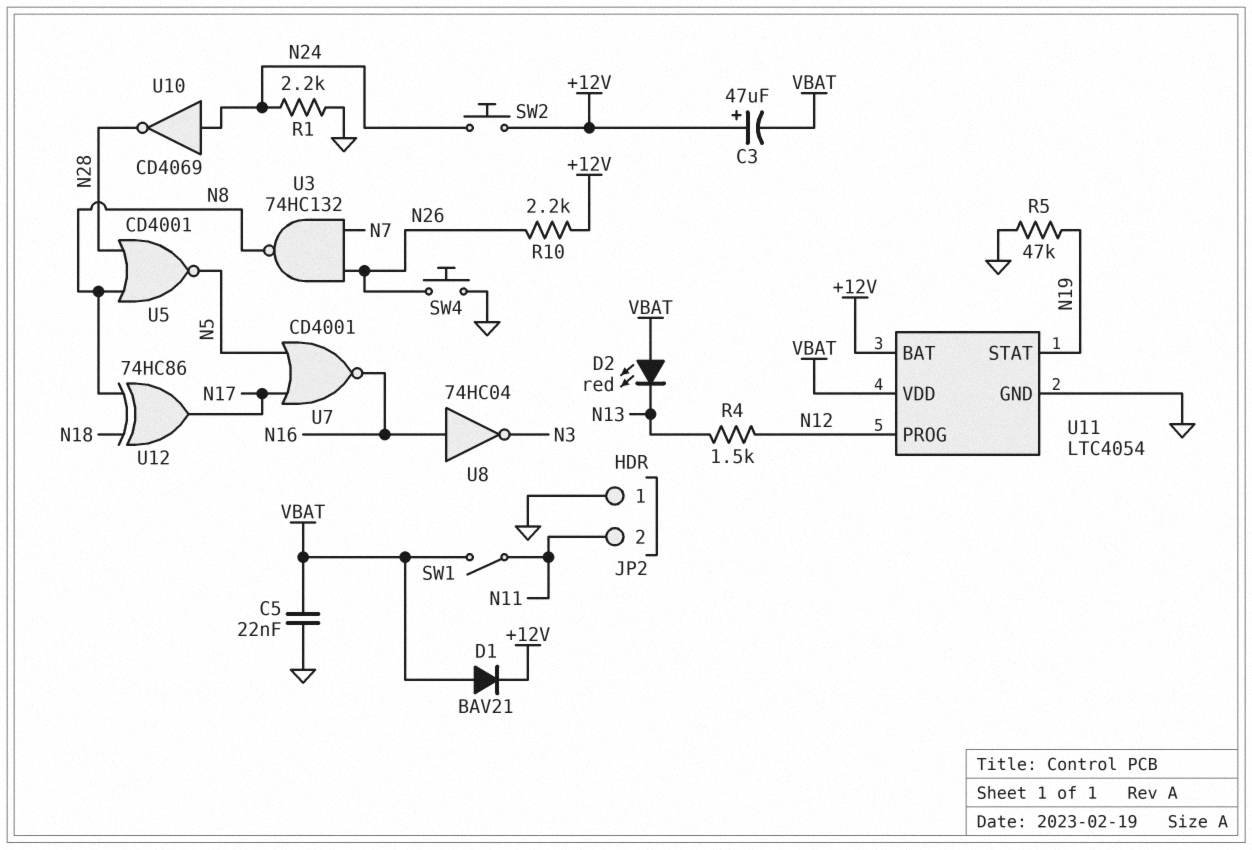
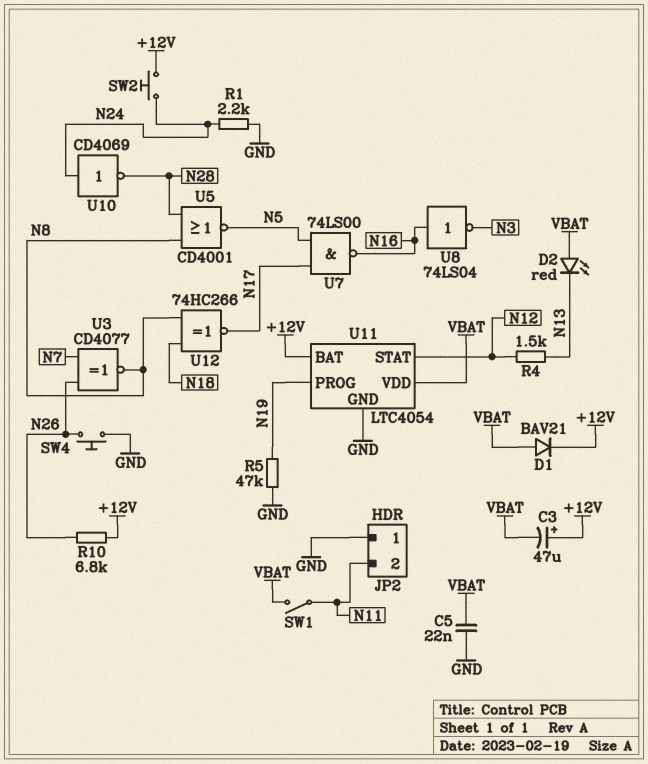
R10: 2.2k (+12V, N26) -> 6.8k (+12V, N26)
U3: NAND 74HC132 (in N7, in N26, out N8) -> XNOR CD4077 (in N7, in N26, out N8)
U7: NOR CD4001 (in N5, in N17, out N16) -> NAND 74LS00 (in N5, in N17, out N16)
U8: NOT 74HC04 (in N16, out N3) -> NOT 74LS04 (in N16, out N3)
U11 pin PROG: N12 -> N19
U11 pin STAT: N19 -> N12
U12: XOR 74HC86 (in N8, in N18, out N17) -> XNOR 74HC266 (in N8, in N18, out N17)

